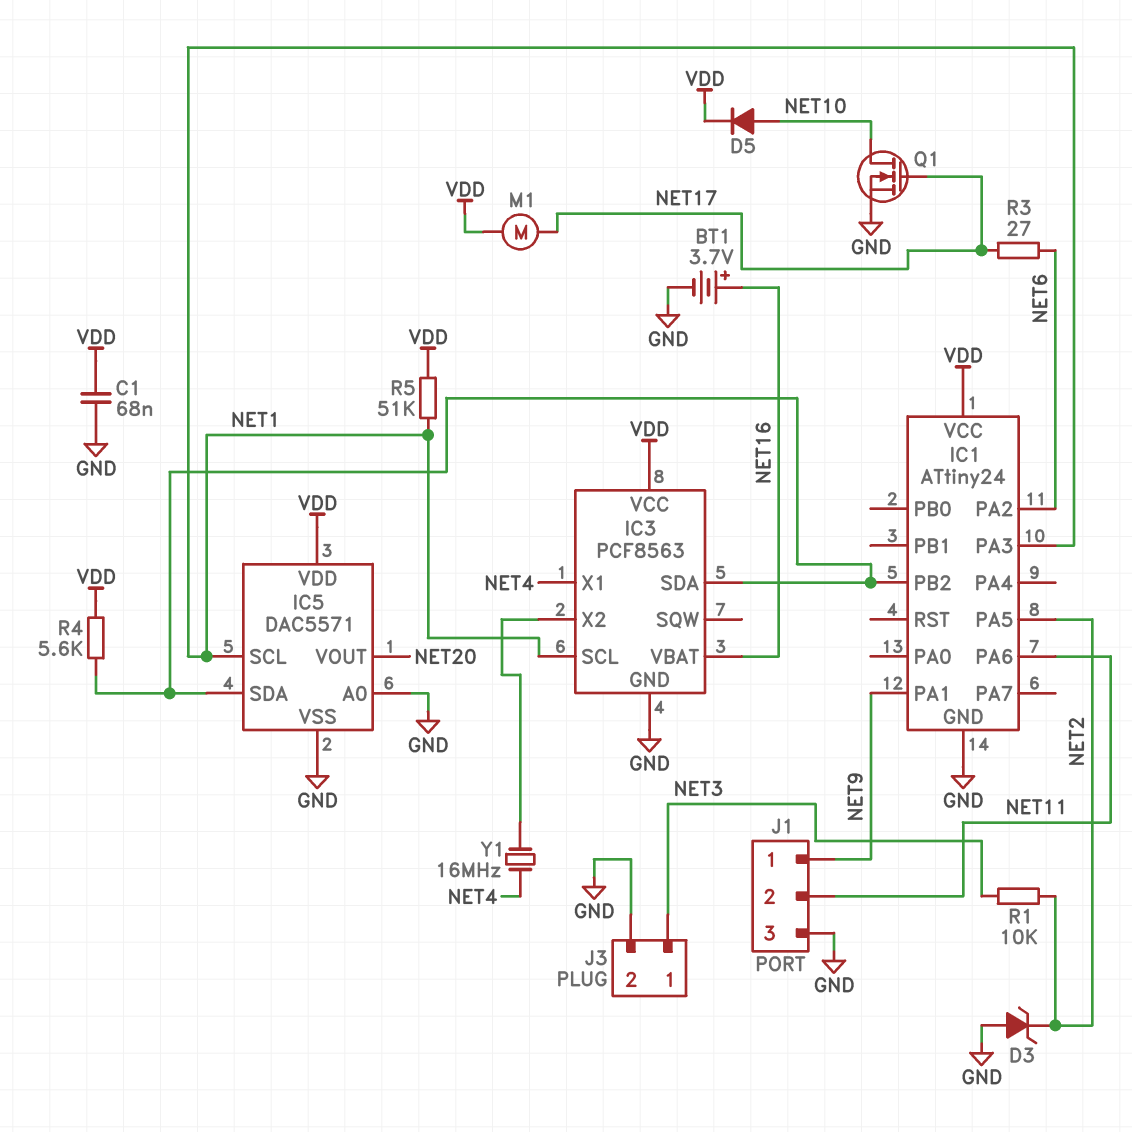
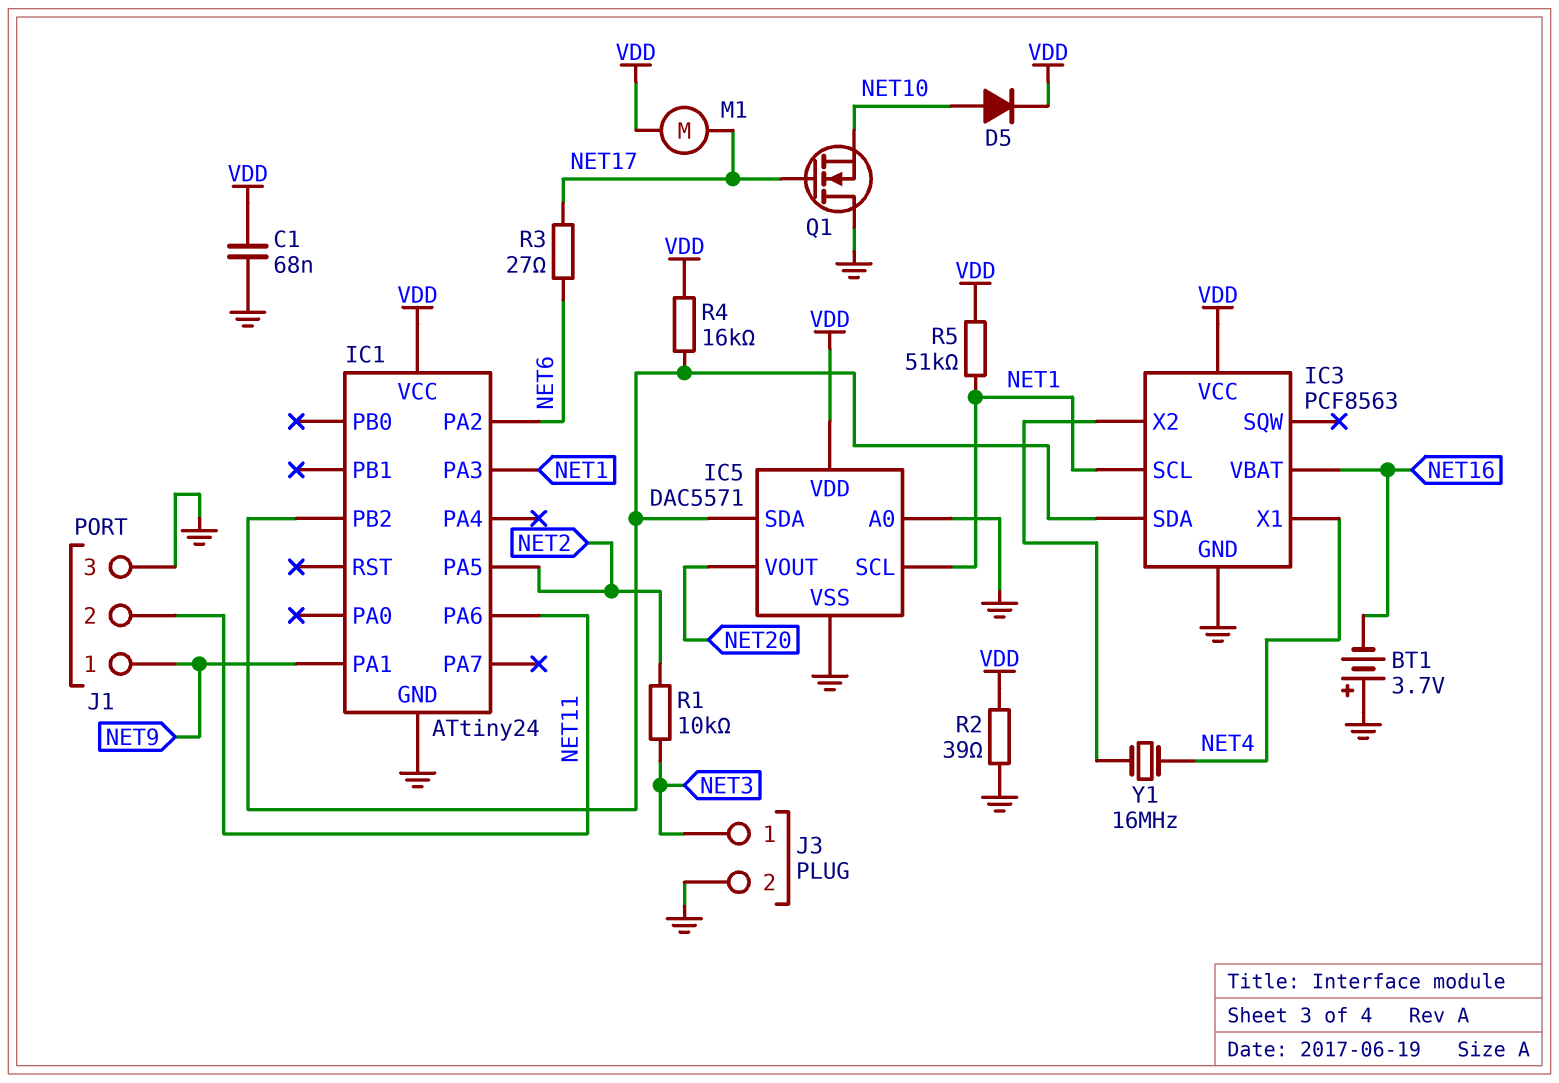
BT1: 3.7V (plus NET16, minus GND) -> 3.7V (plus GND, minus NET16)
D3: zener (A GND, K NET2) -> none
Q1: NMOS (G NET17, D NET10, S GND) -> NMOS (G NET17, D GND, S NET10)
R2: none -> 39 (GND, VDD)
R4: 5.6k (IC1/PB2, VDD) -> 16k (IC1/PB2, VDD)

